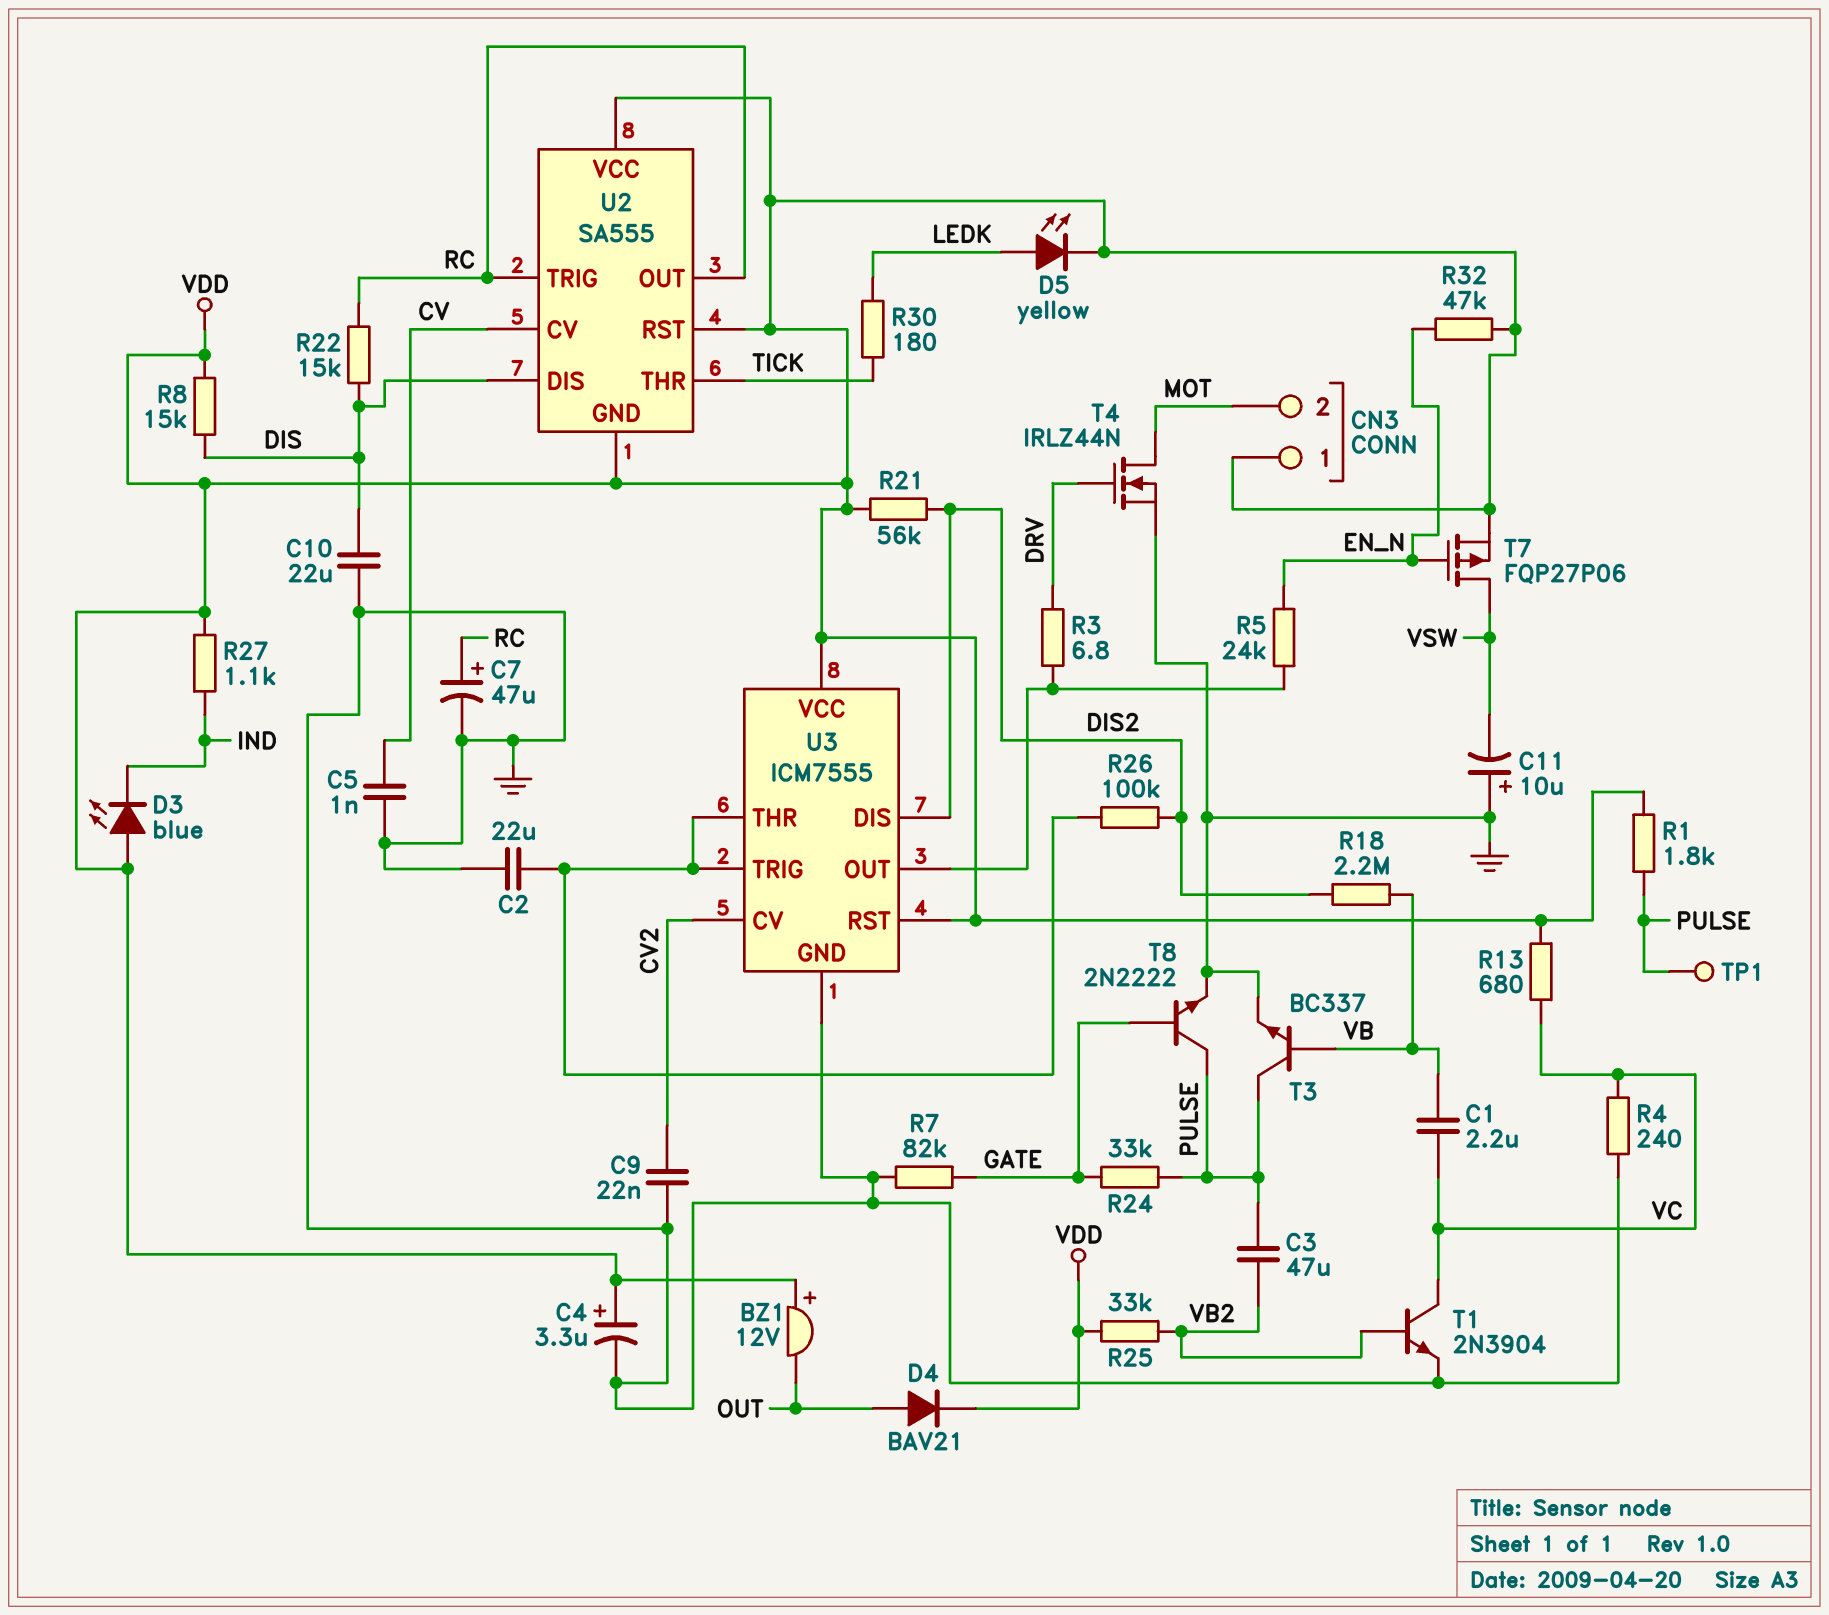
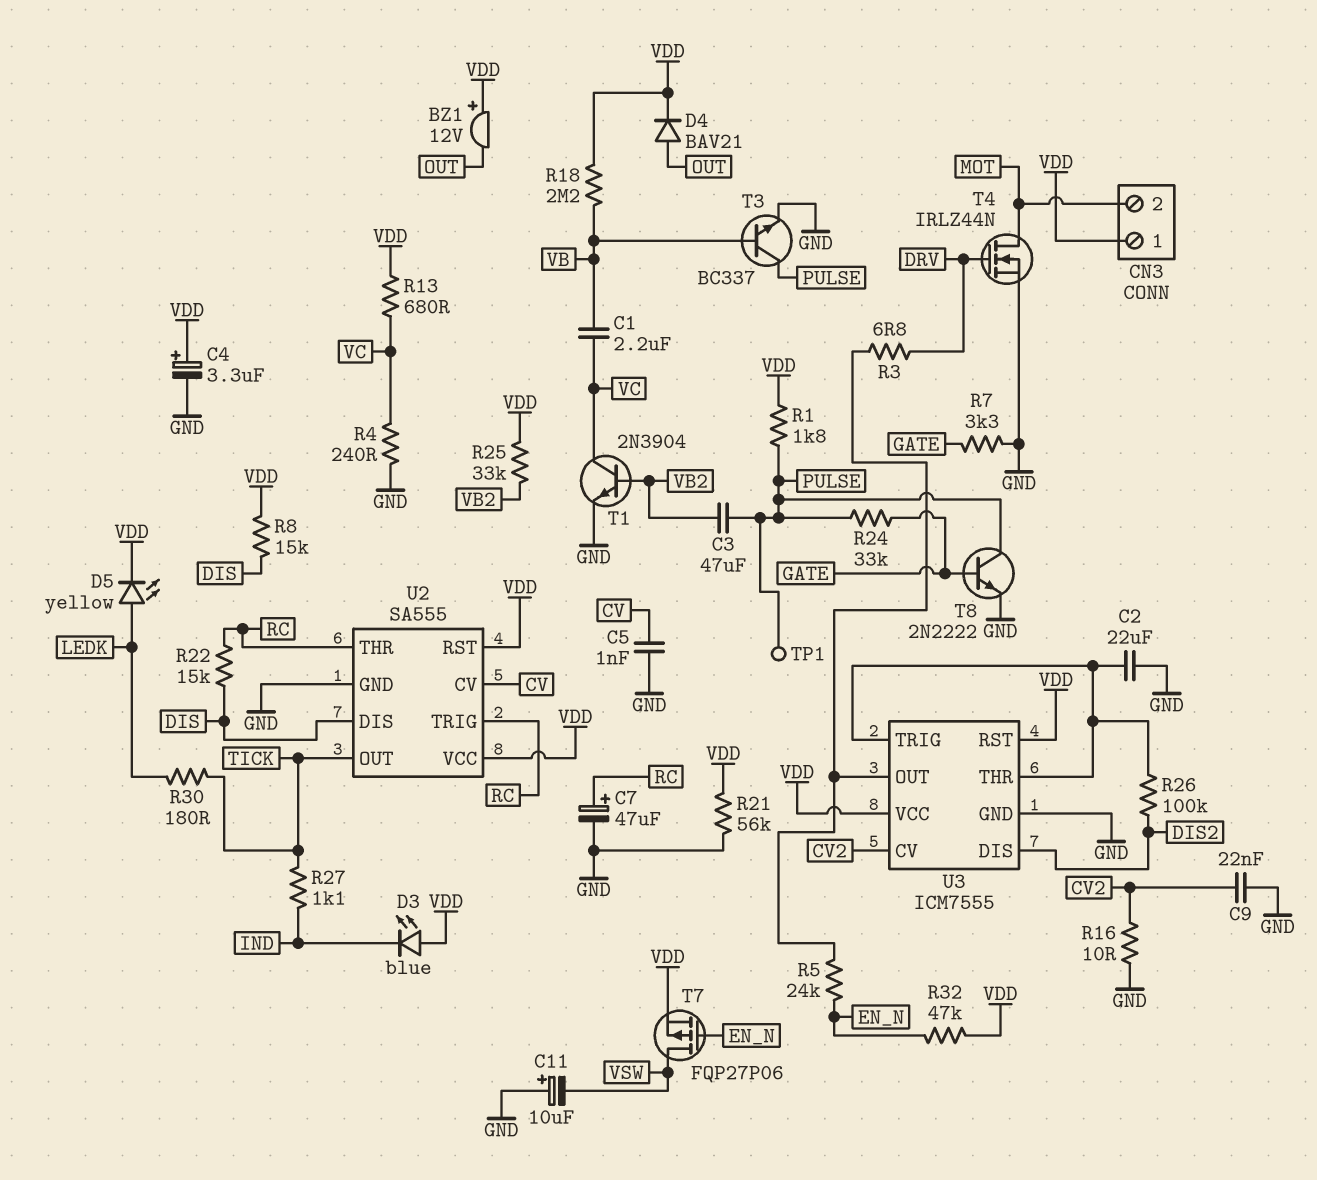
C10: 22uF (DIS, GND) -> none
R7: 82k (GATE, GND) -> 3.3k (GATE, GND)
R16: none -> 10 (CV2, GND)
R18: 2.2M (DIS2, VB) -> 2.2M (VB, VDD)
R21: 56k (DIS2, VDD) -> 56k (GND, VDD)
R27: 1.1k (IND, VDD) -> 1.1k (IND, TICK)
U2 pin GND: VDD -> GND
U2 pin OUT: RC -> TICK
U2 pin THR: TICK -> RC

